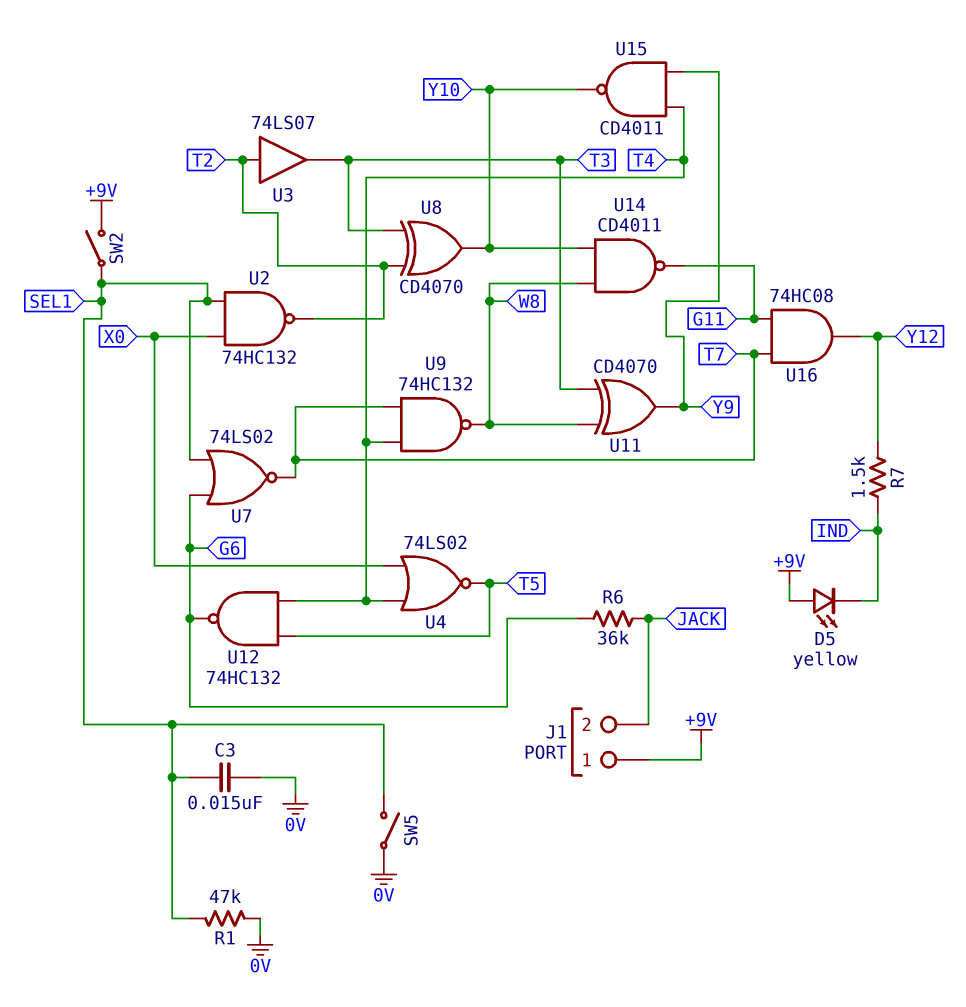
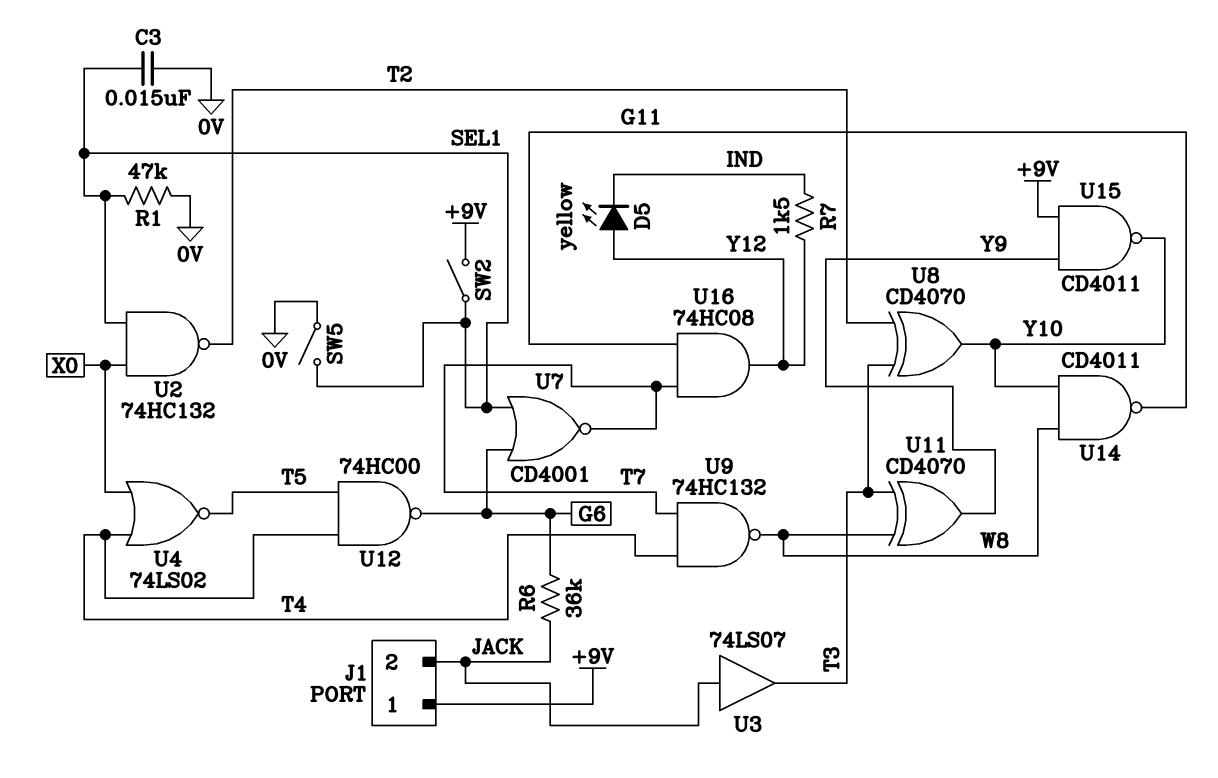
D5: LED yellow (A +9V, K IND) -> LED yellow (A Y12, K IND)
U3: buffer 74LS07 (in T2, out T3) -> buffer 74LS07 (in JACK, out T3)
U7: NOR 74LS02 (in G6, in SEL1, out T7) -> NOR CD4001 (in G6, in SEL1, out T7)
U12: NAND 74HC132 (in T4, in T5, out G6) -> NAND 74HC00 (in T4, in T5, out G6)
U15: NAND CD4011 (in T4, in Y9, out Y10) -> NAND CD4011 (in +9V, in Y9, out Y10)

